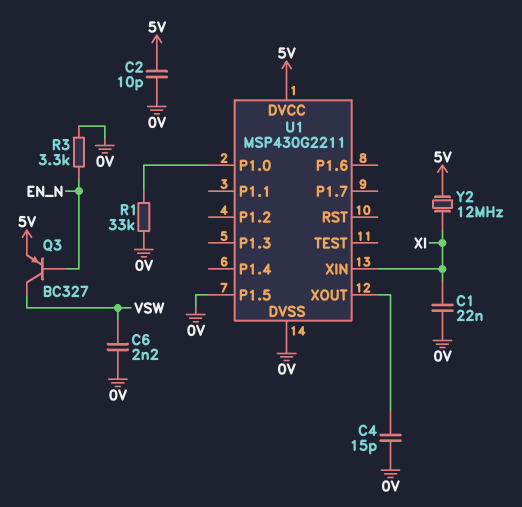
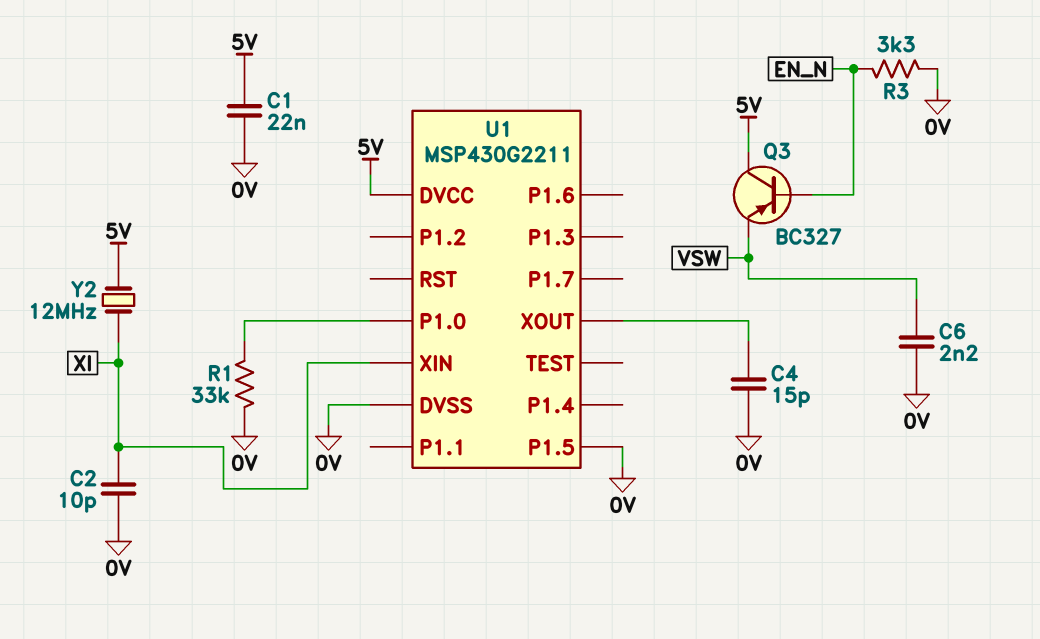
C1: 22nF (0V, XI) -> 22nF (0V, 5V)
C2: 10pF (0V, 5V) -> 10pF (0V, XI)
Q3: PNP BC327 (B EN_N, C VSW, E 5V) -> PNP BC327 (B EN_N, C 5V, E VSW)

